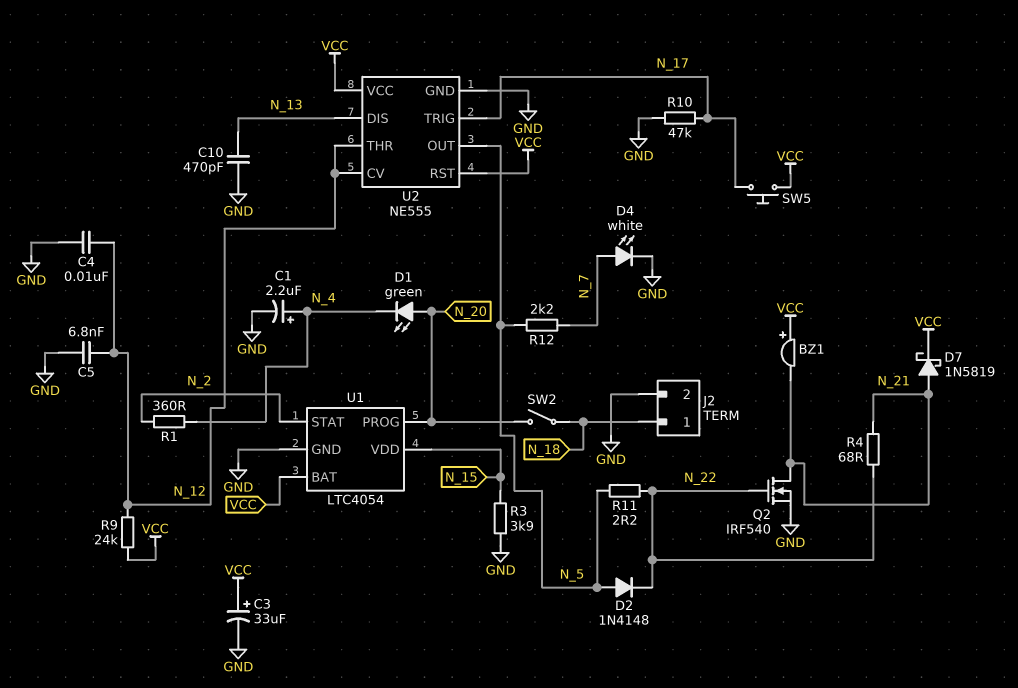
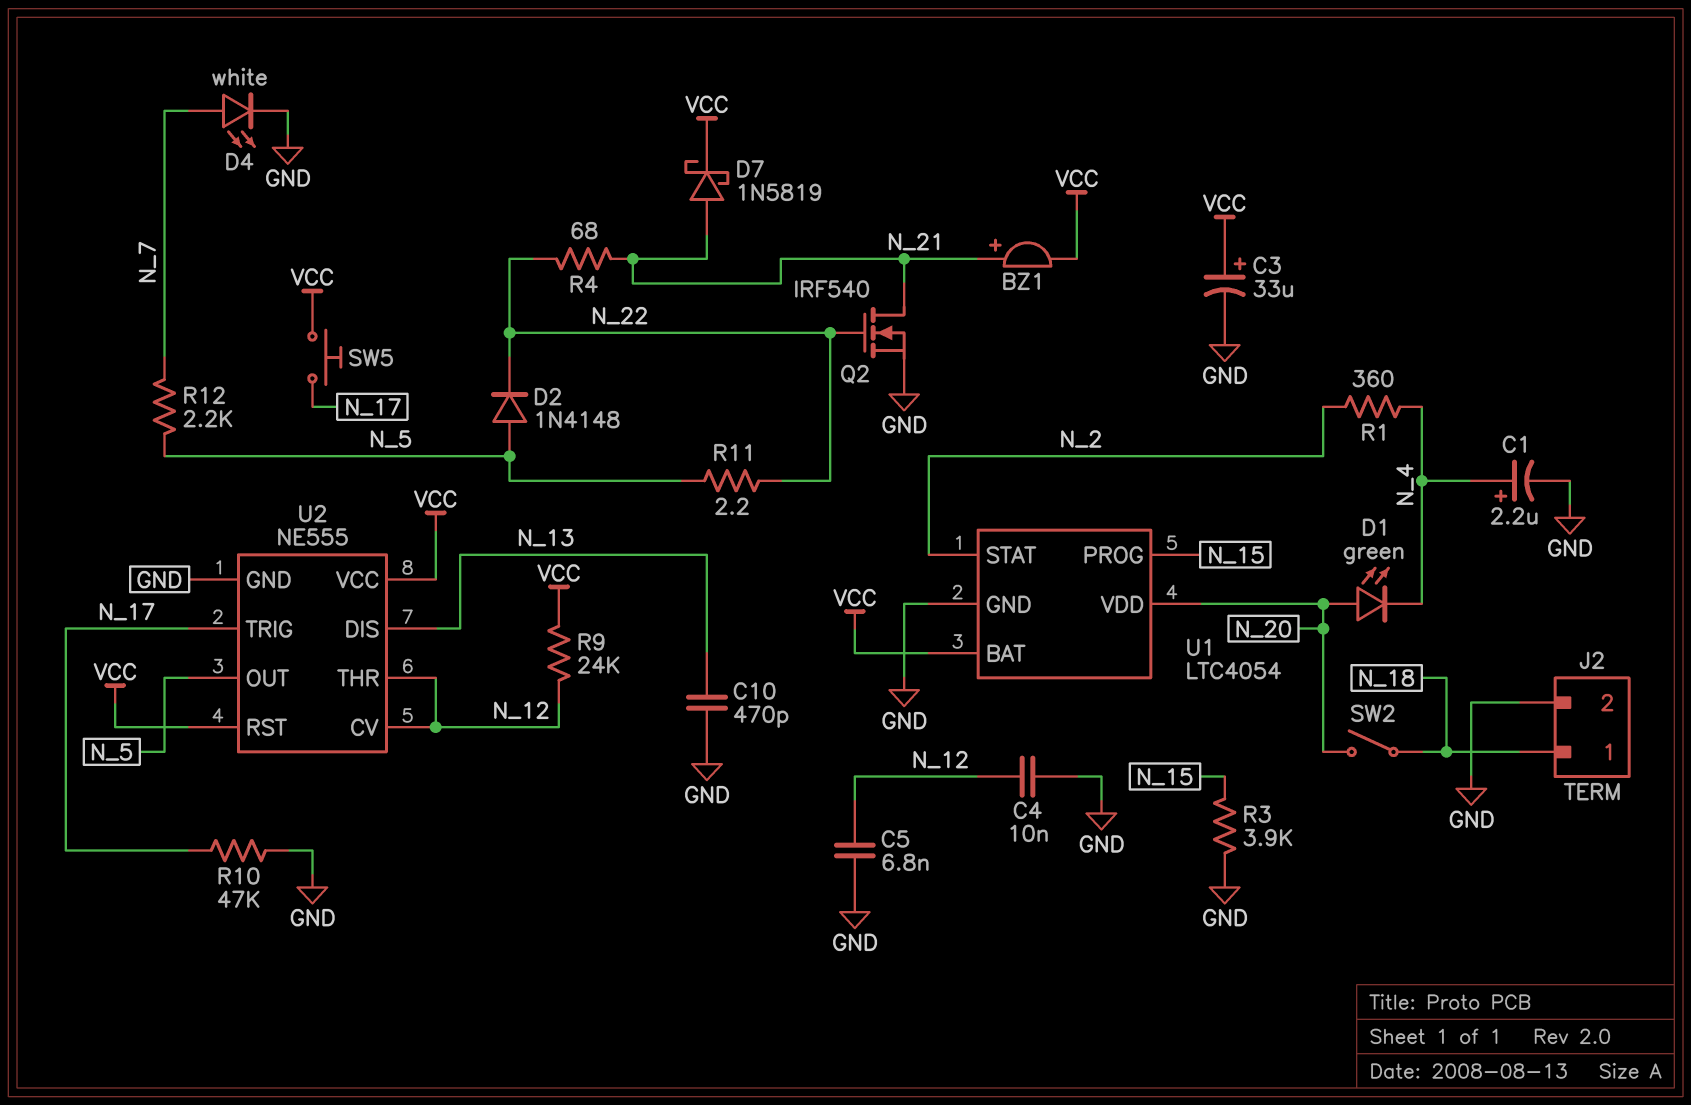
BZ1: buzzer (plus VCC, minus N_21) -> buzzer (plus N_21, minus VCC)
U1 pin PROG: N_20 -> N_15
U1 pin VDD: N_15 -> N_20

